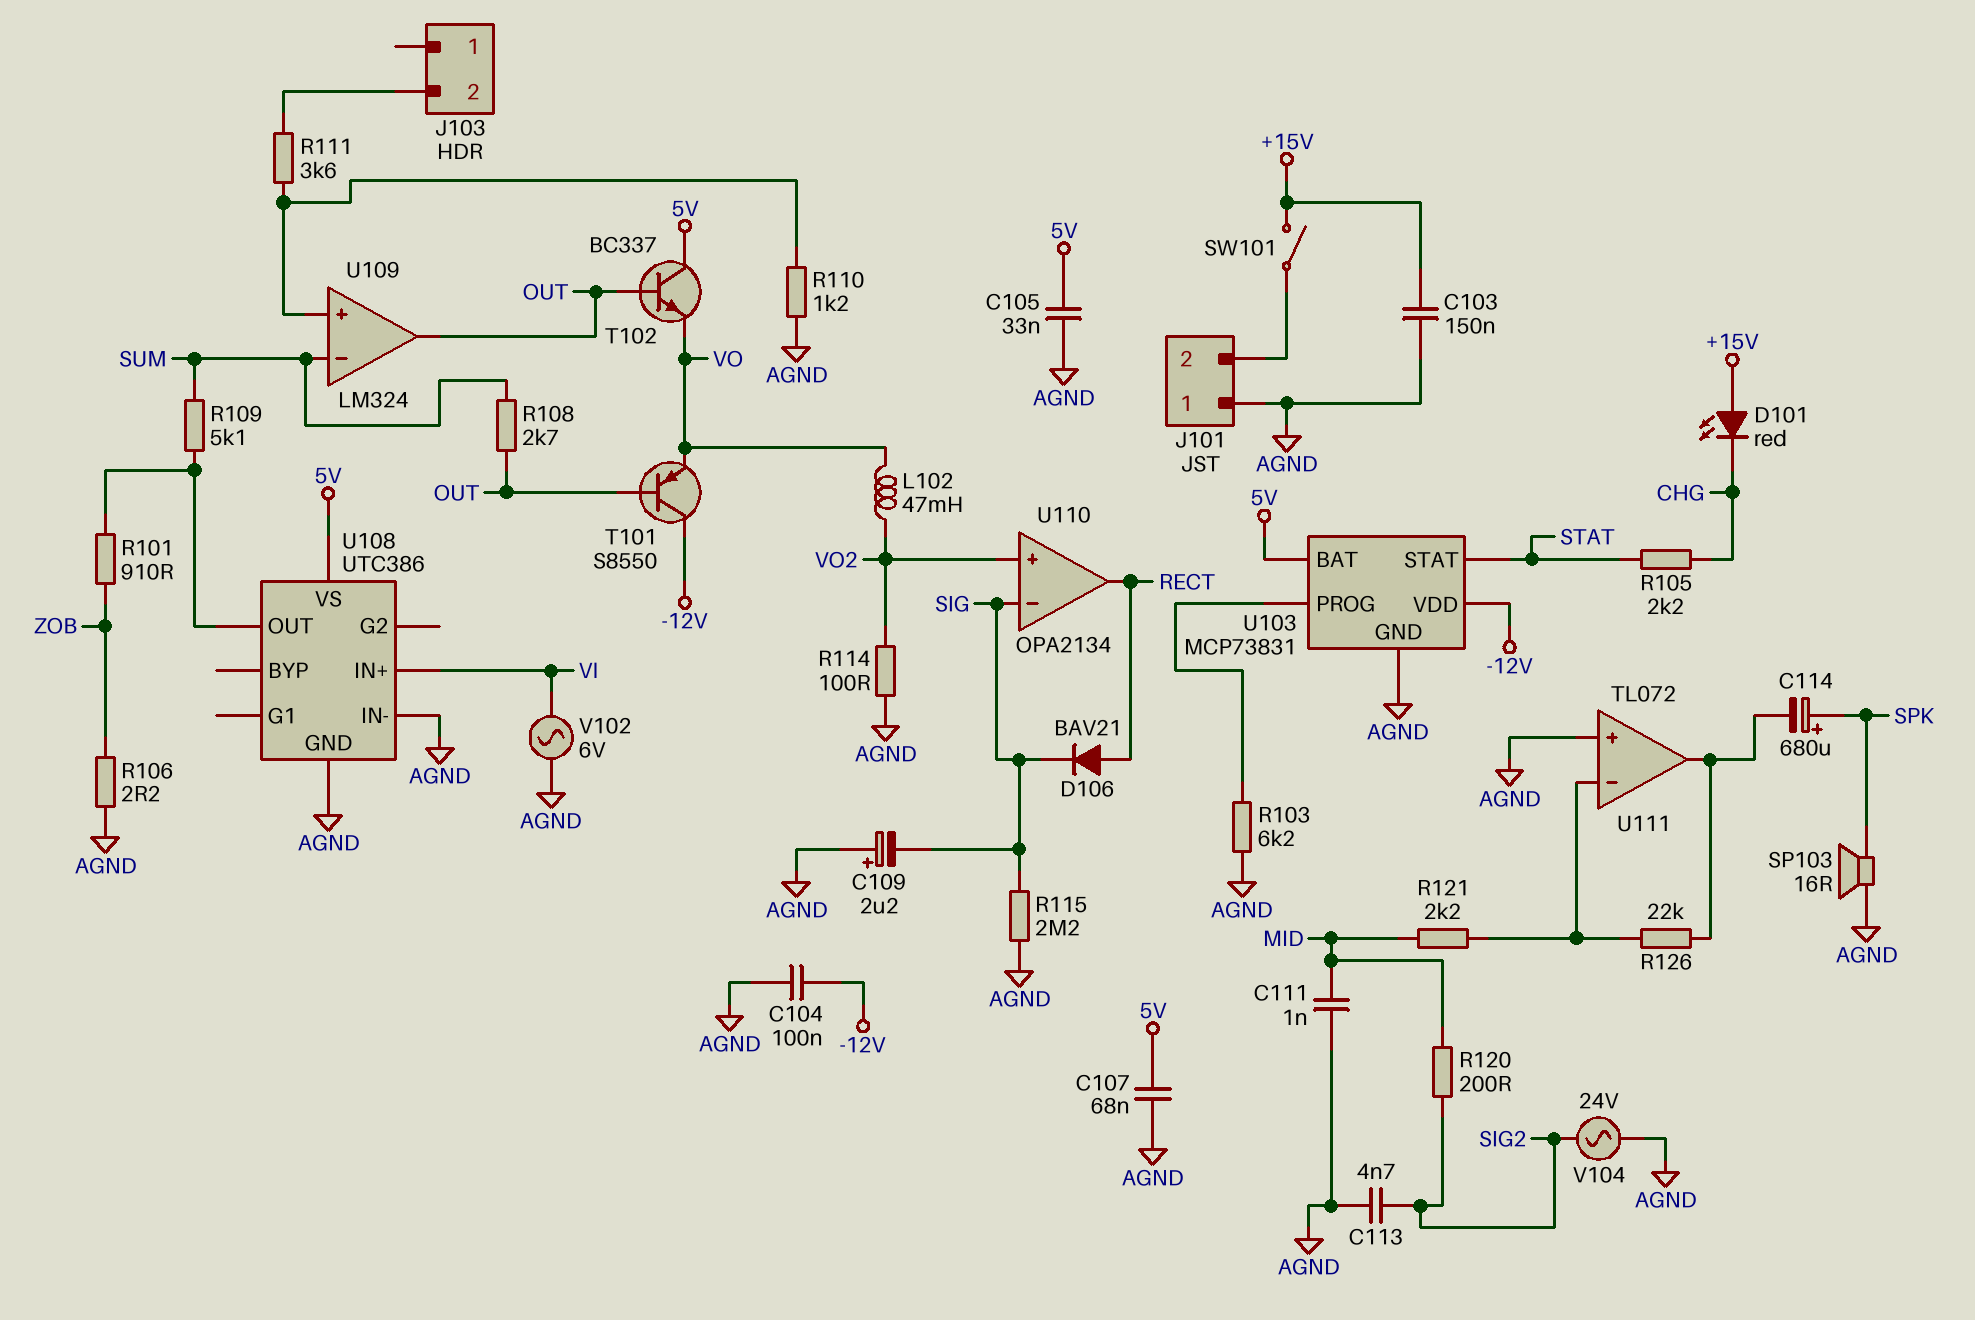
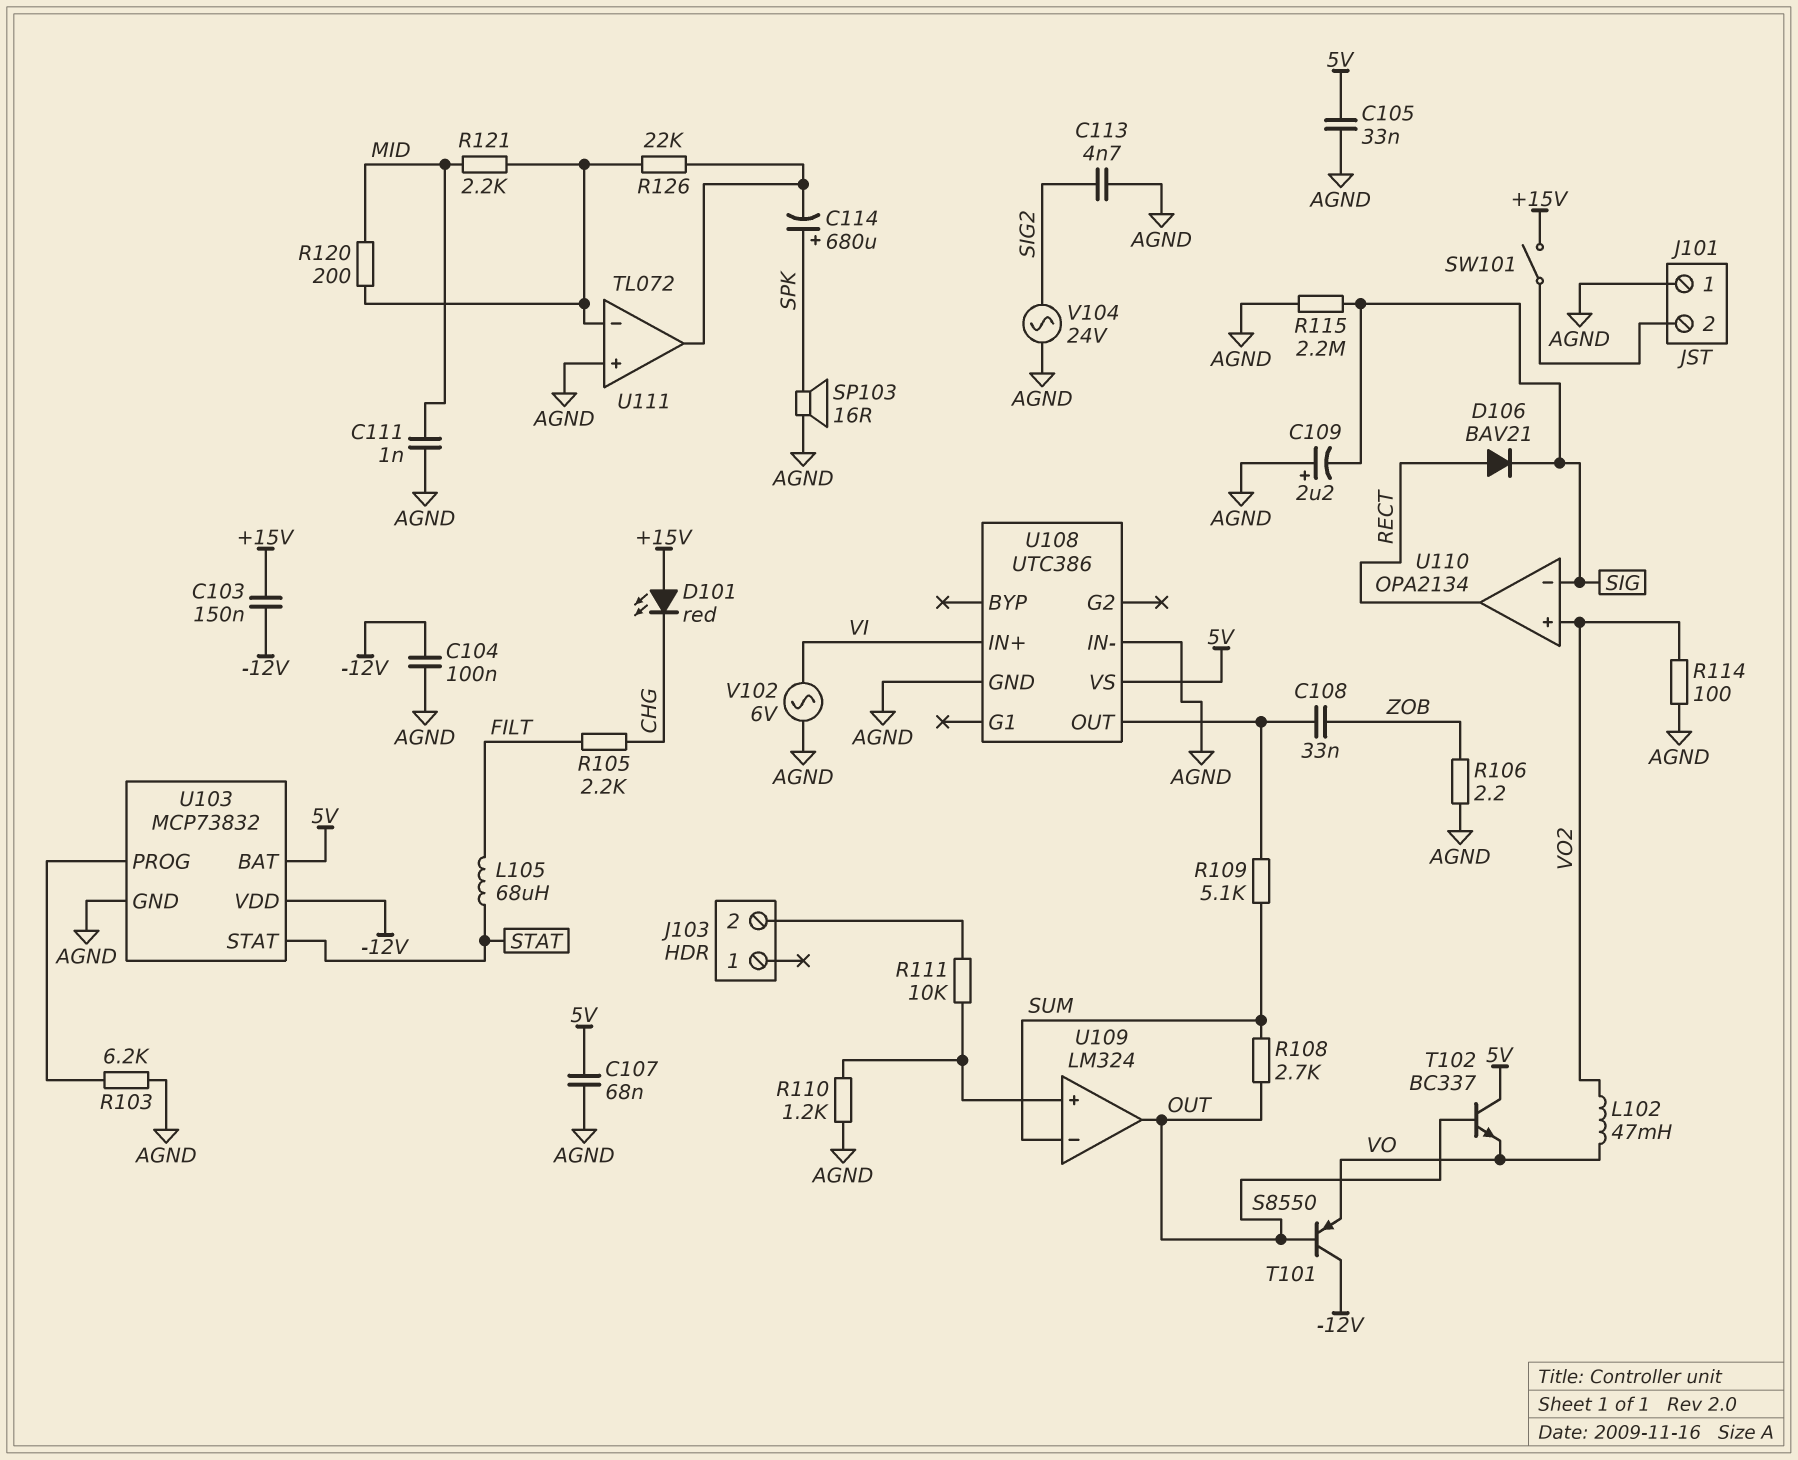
C103: 150nF (+15V, AGND) -> 150nF (+15V, -12V)
C108: none -> 33nF (U108/OUT, ZOB)
L105: none -> 68uH (FILT, STAT)
R101: 910 (U108/OUT, ZOB) -> none
R105: 2.2k (CHG, STAT) -> 2.2k (CHG, FILT)
R111: 3.6k (J103/2, U109/in+) -> 10k (J103/2, U109/in+)
R120: 200 (MID, SIG2) -> 200 (MID, U111/in-)
U103: MCP73831 -> MCP73832

